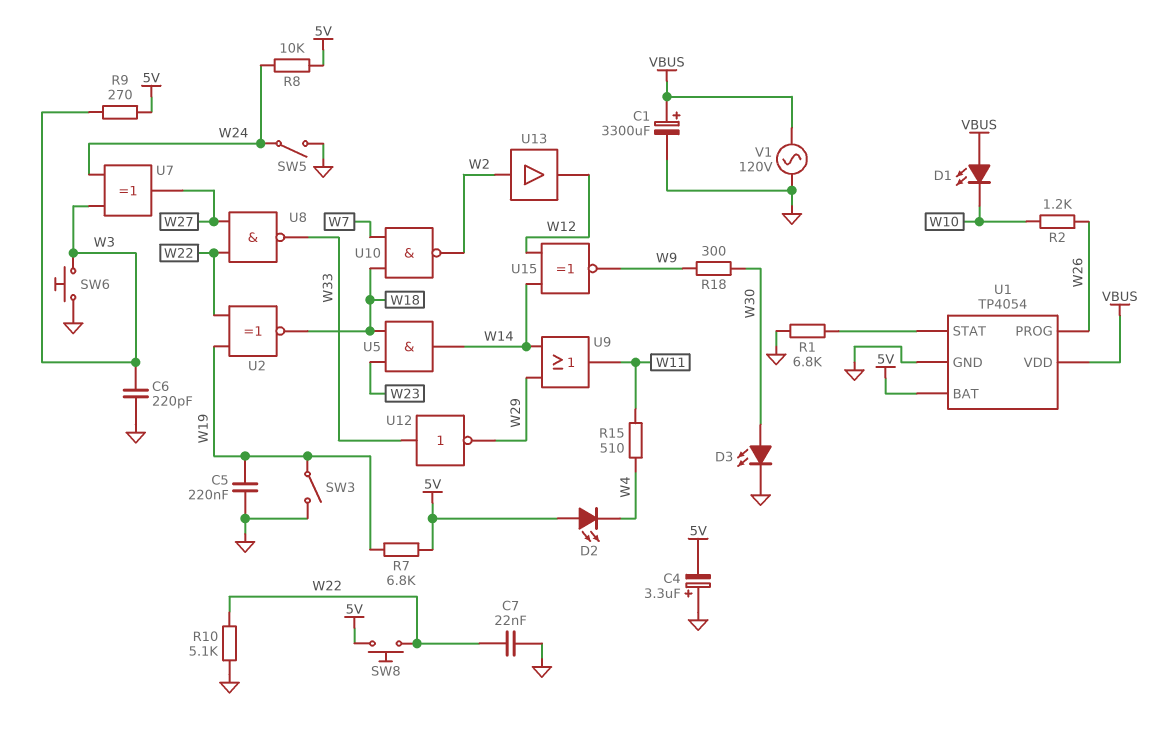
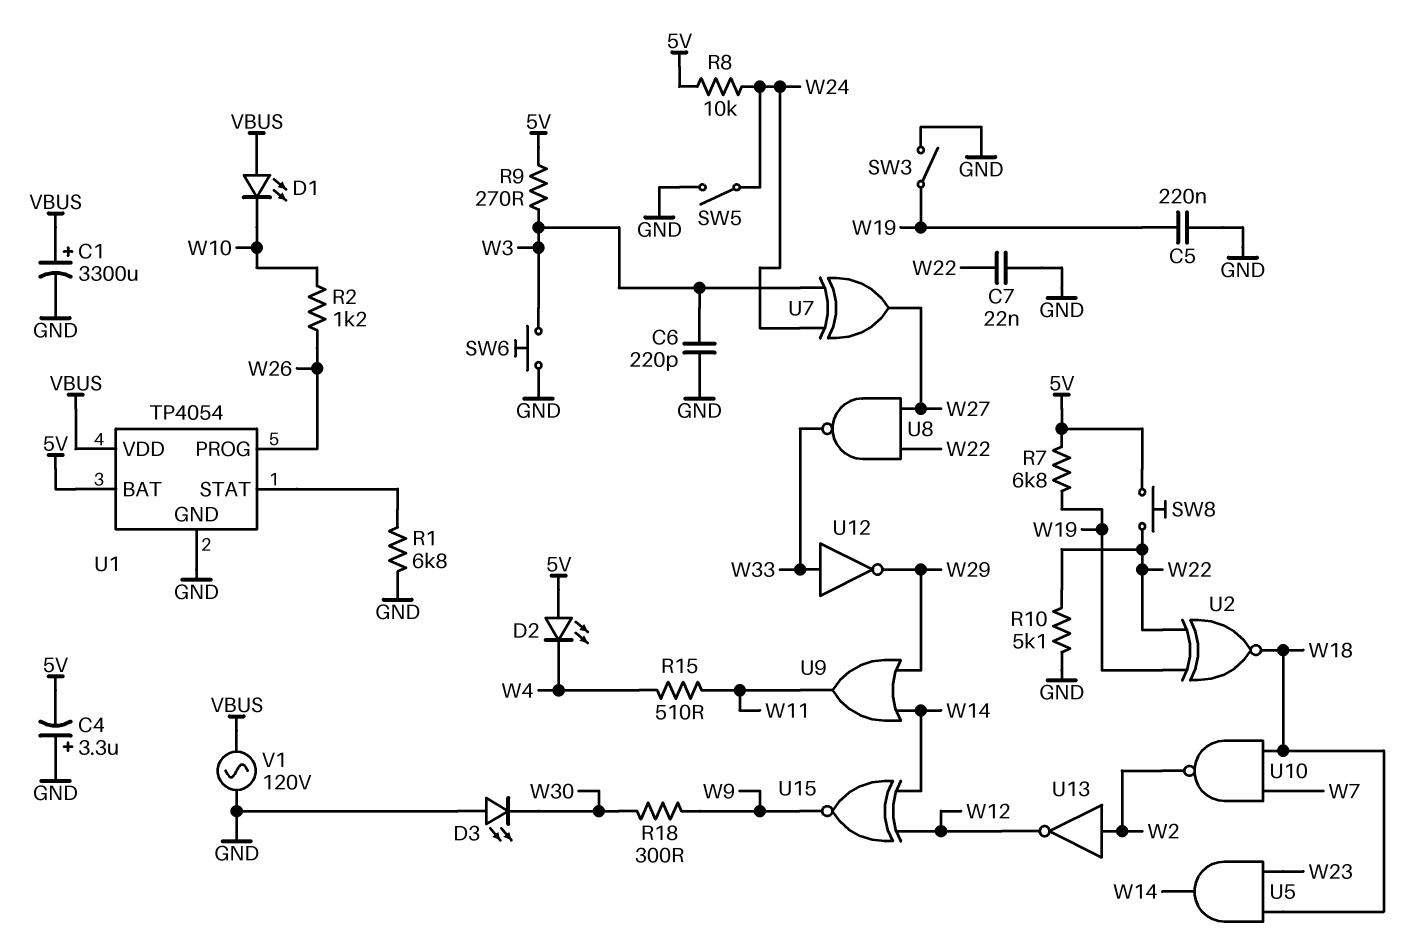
D3: LED (A W30, K GND) -> LED (A GND, K W30)
U13: buffer (in W2, out W12) -> NOT (in W2, out W12)

